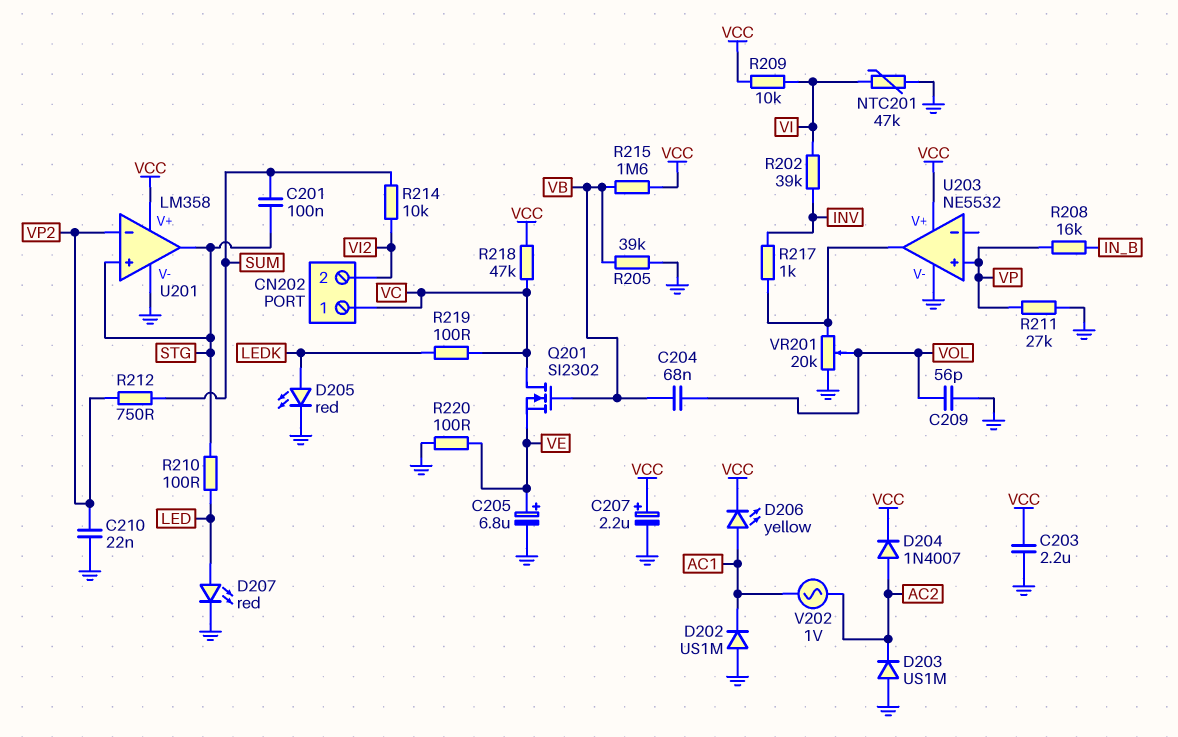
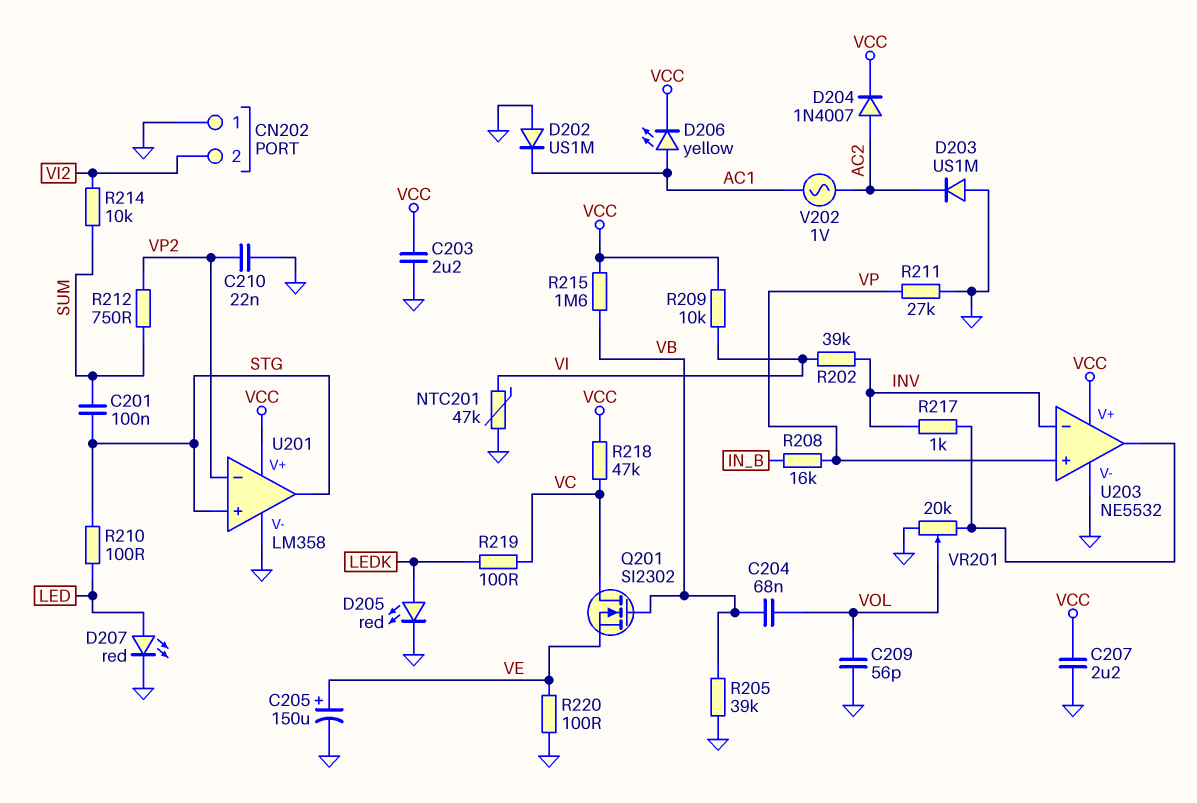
C205: 6.8uF (plus VE, minus GND) -> 150uF (plus VE, minus GND)
C207: 2.2uF (plus VCC, minus GND) -> 2.2uF (GND, VCC)
CN202 pin 1: VC -> GND
U203 pin in-: none -> INV

